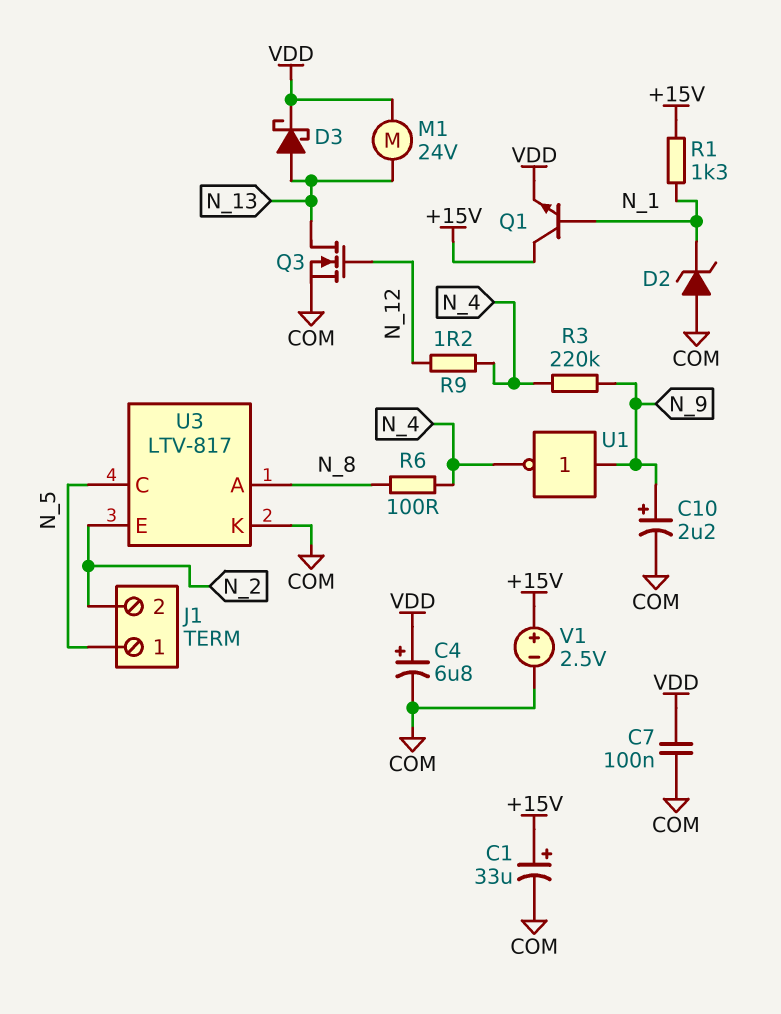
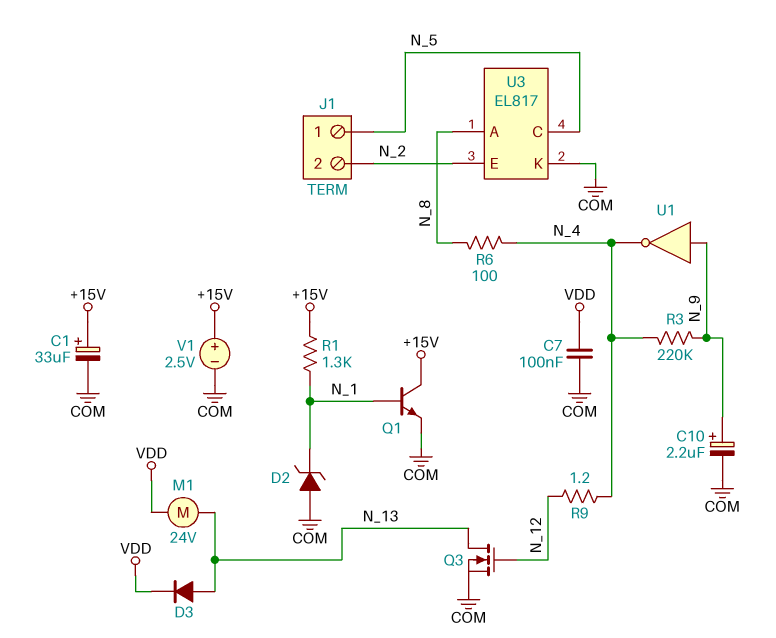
C4: 6.8uF (plus VDD, minus COM) -> none
D3: schottky (A N_13, K VDD) -> diode (A N_13, K VDD)
Q1: NPN (B N_1, C +15V, E VDD) -> NPN (B N_1, C +15V, E COM)
U3: LTV-817 -> EL817

